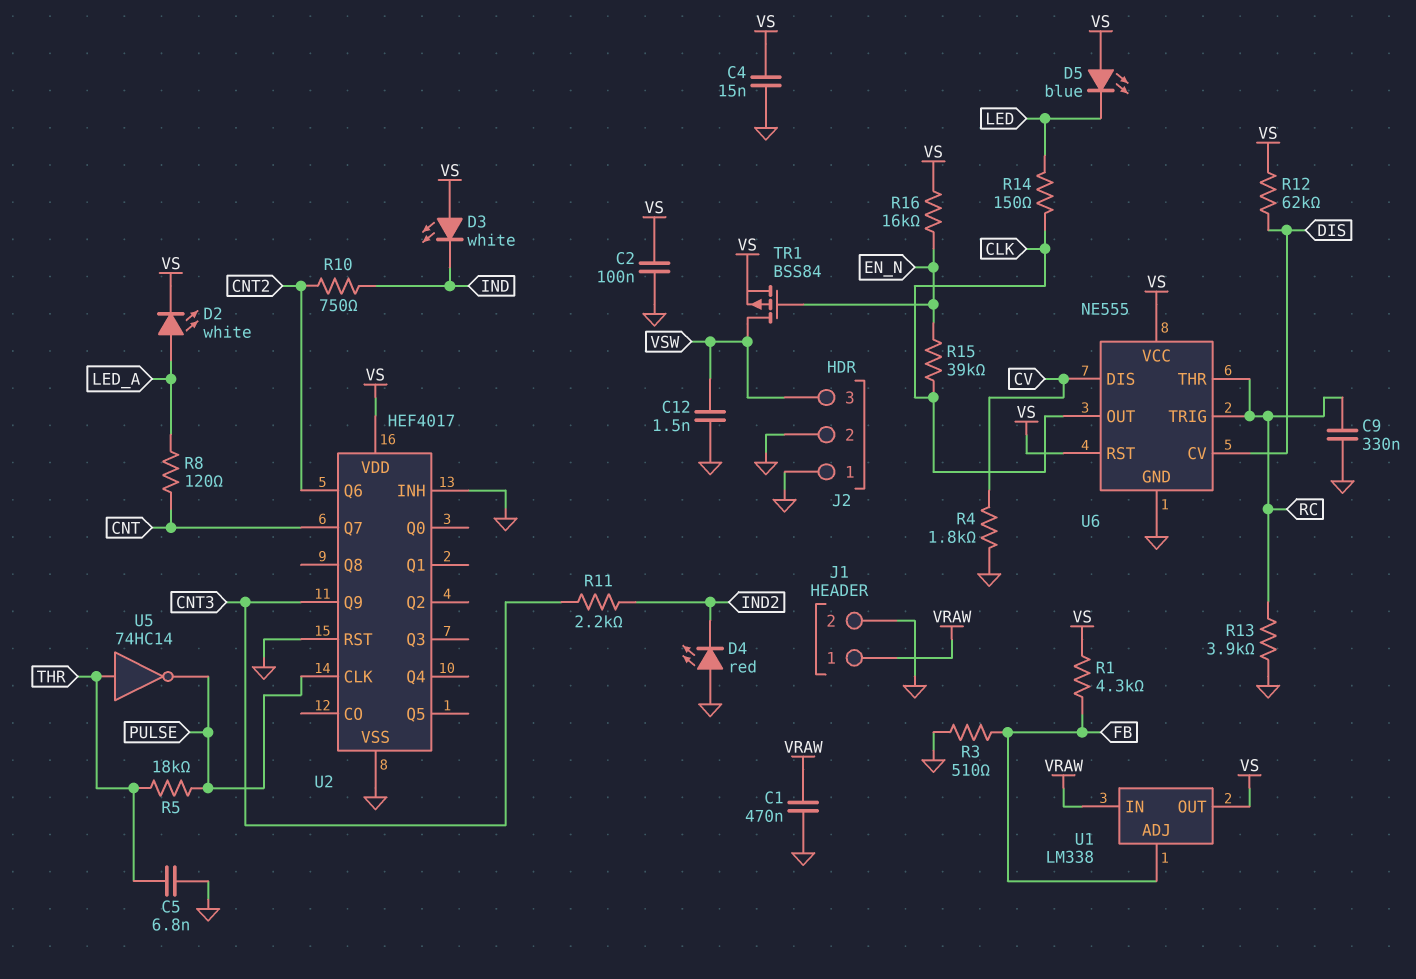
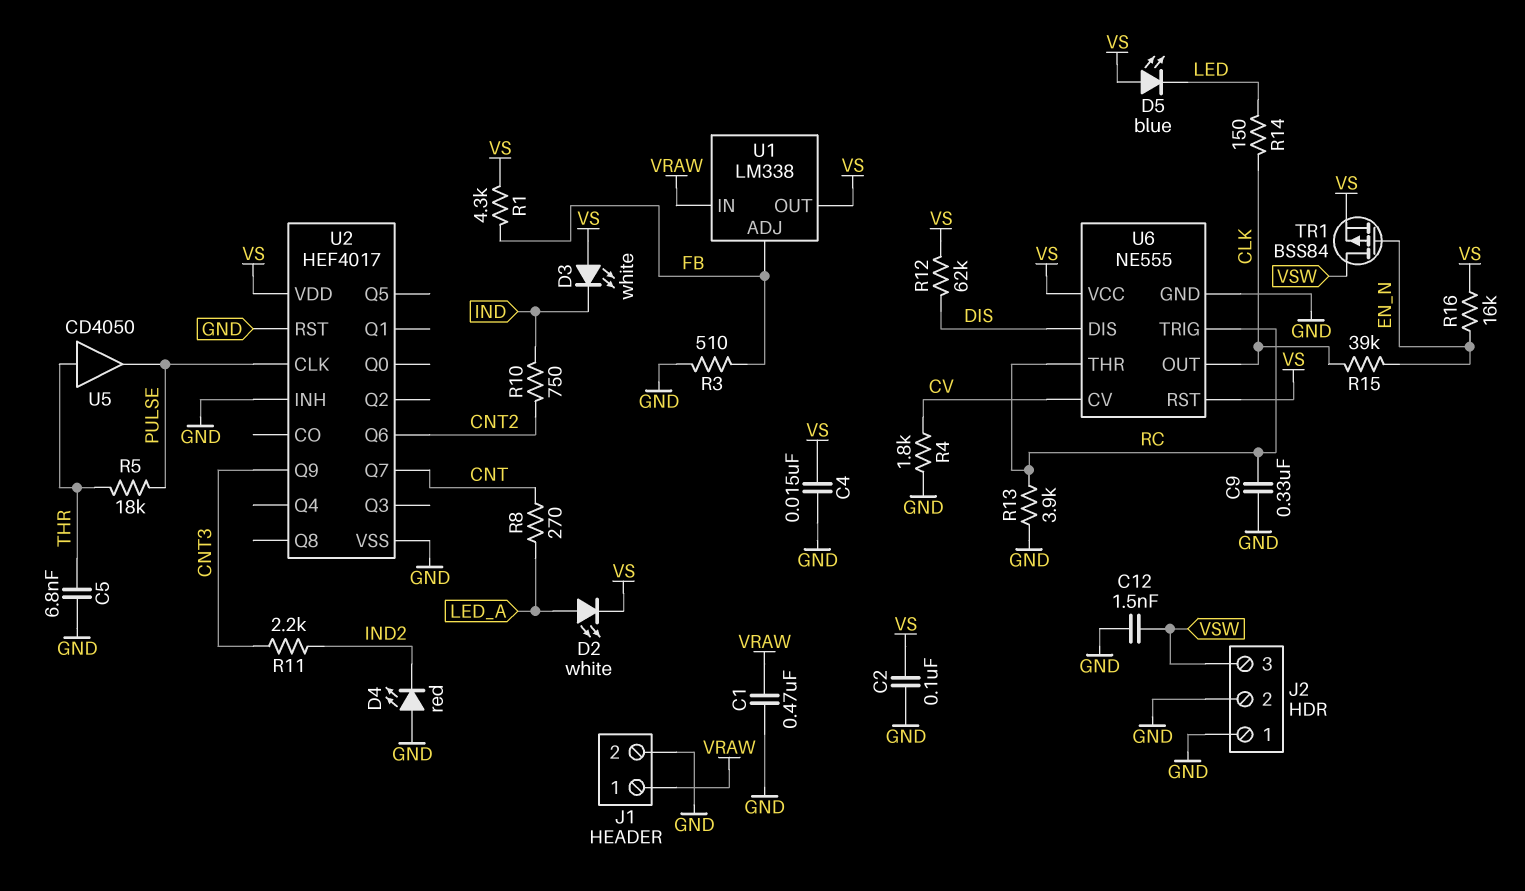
R8: 120 (CNT, LED_A) -> 270 (CNT, LED_A)
U5: NOT 74HC14 (in THR, out PULSE) -> buffer CD4050 (in THR, out PULSE)
U6 pin CV: DIS -> CV
U6 pin DIS: CV -> DIS

